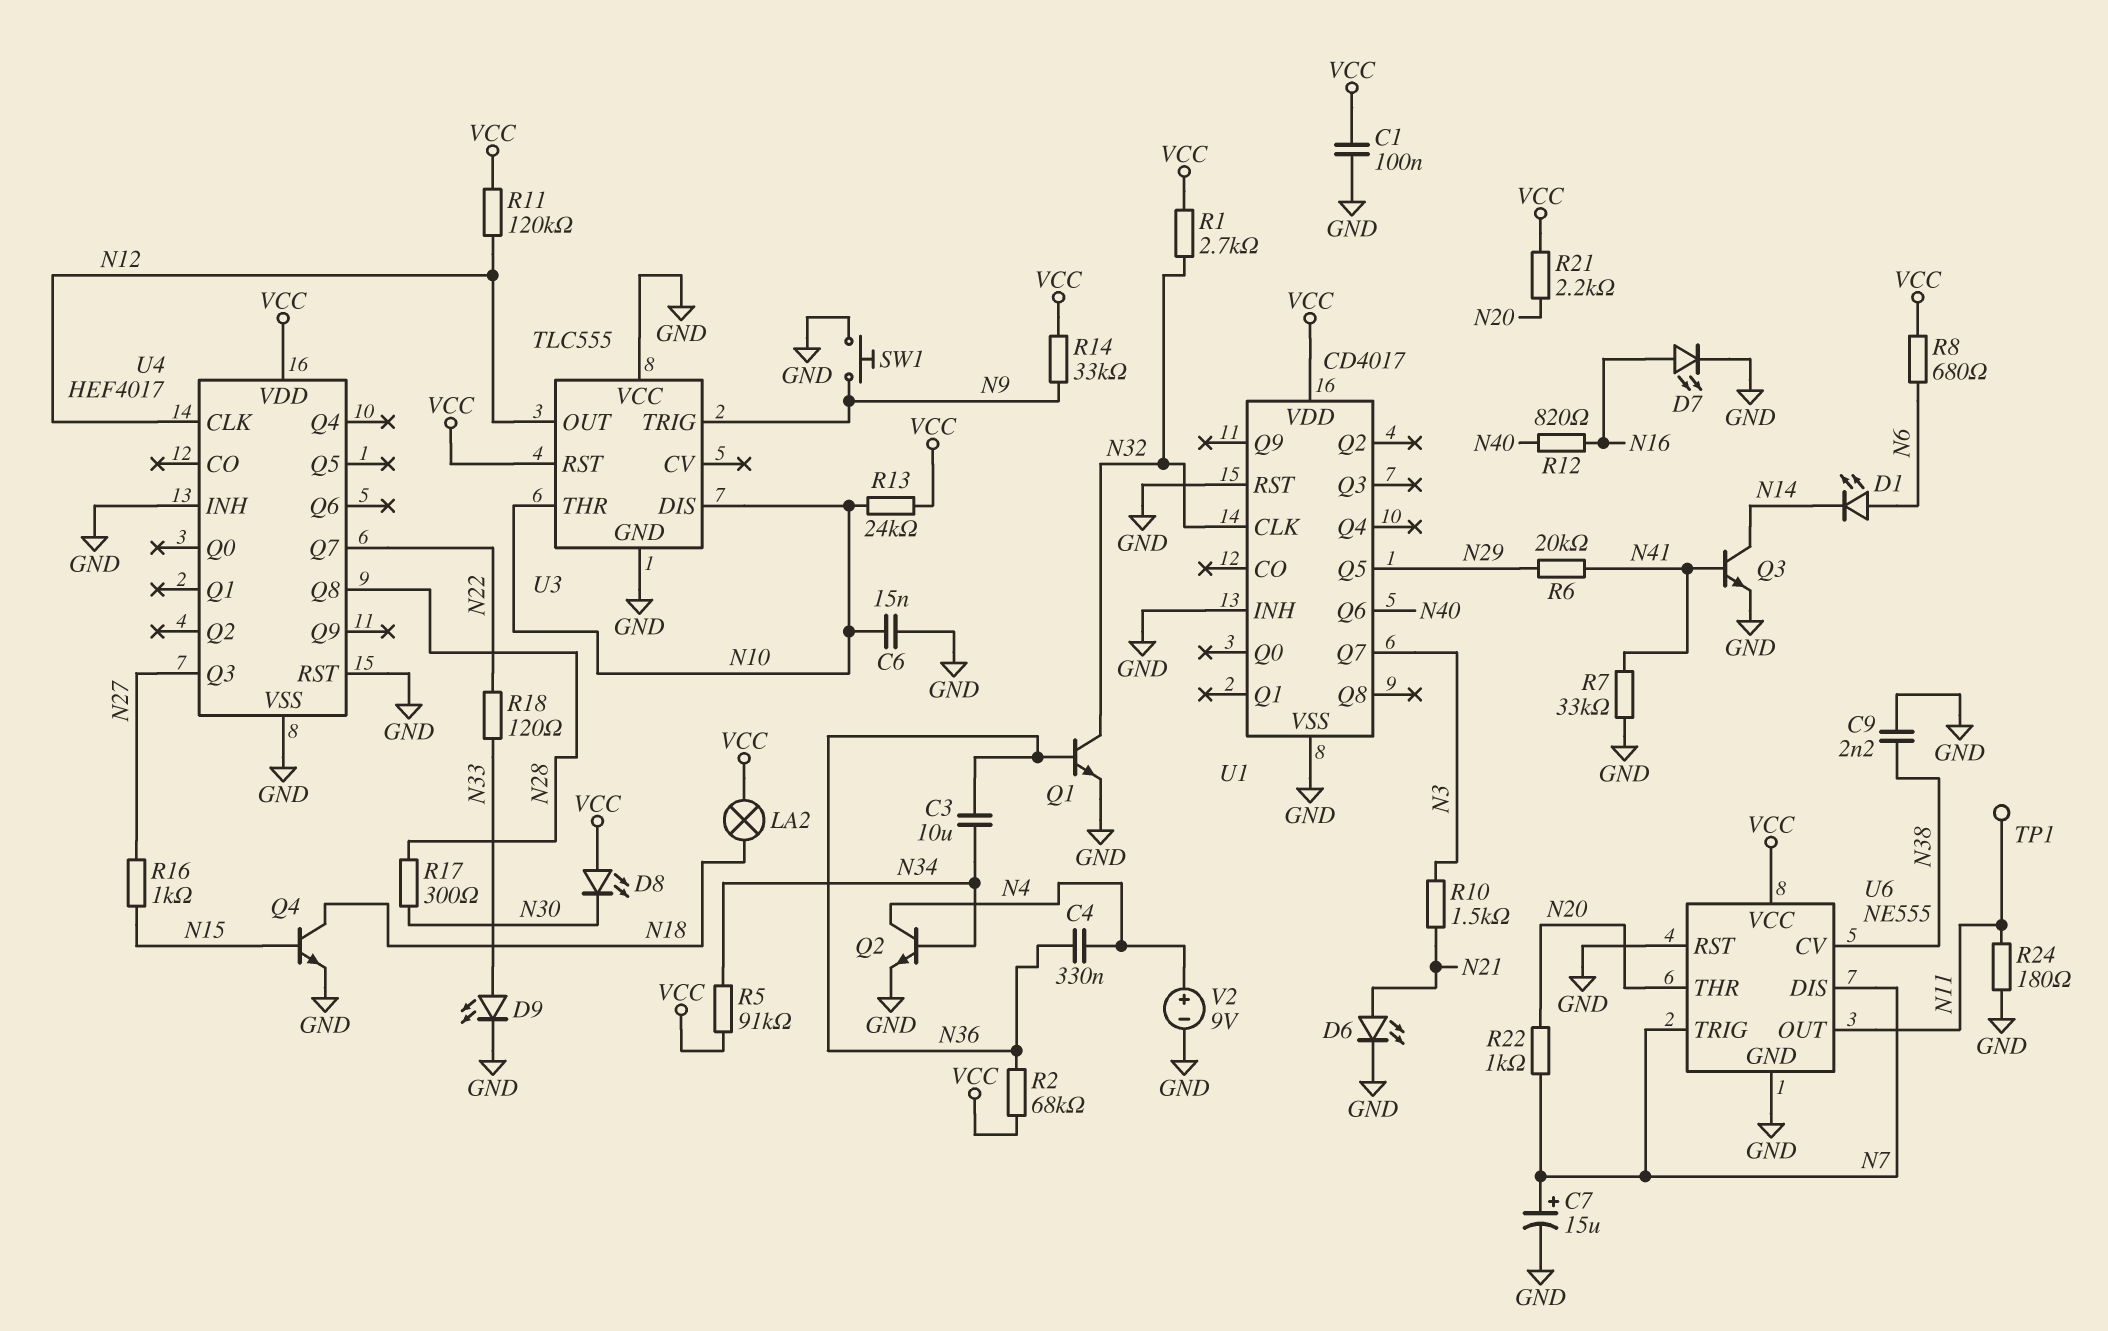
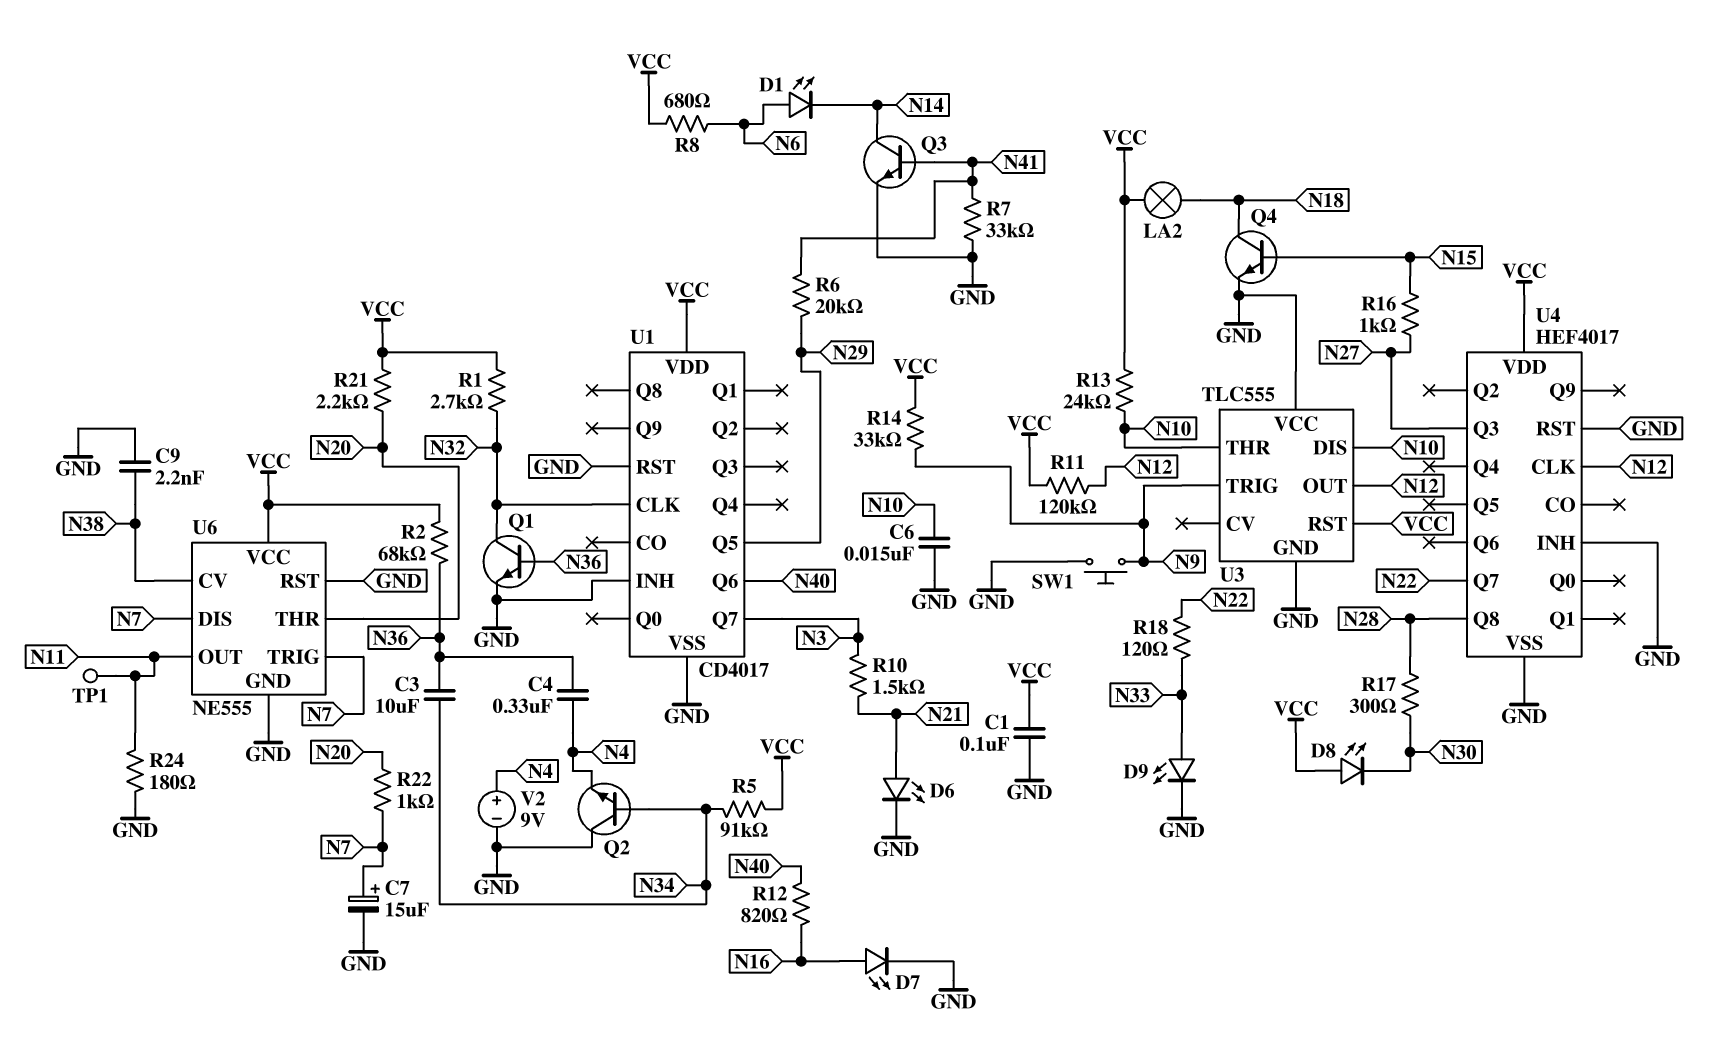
Q2: NPN (B N34, C N4, E GND) -> NPN (B N34, C GND, E N4)

